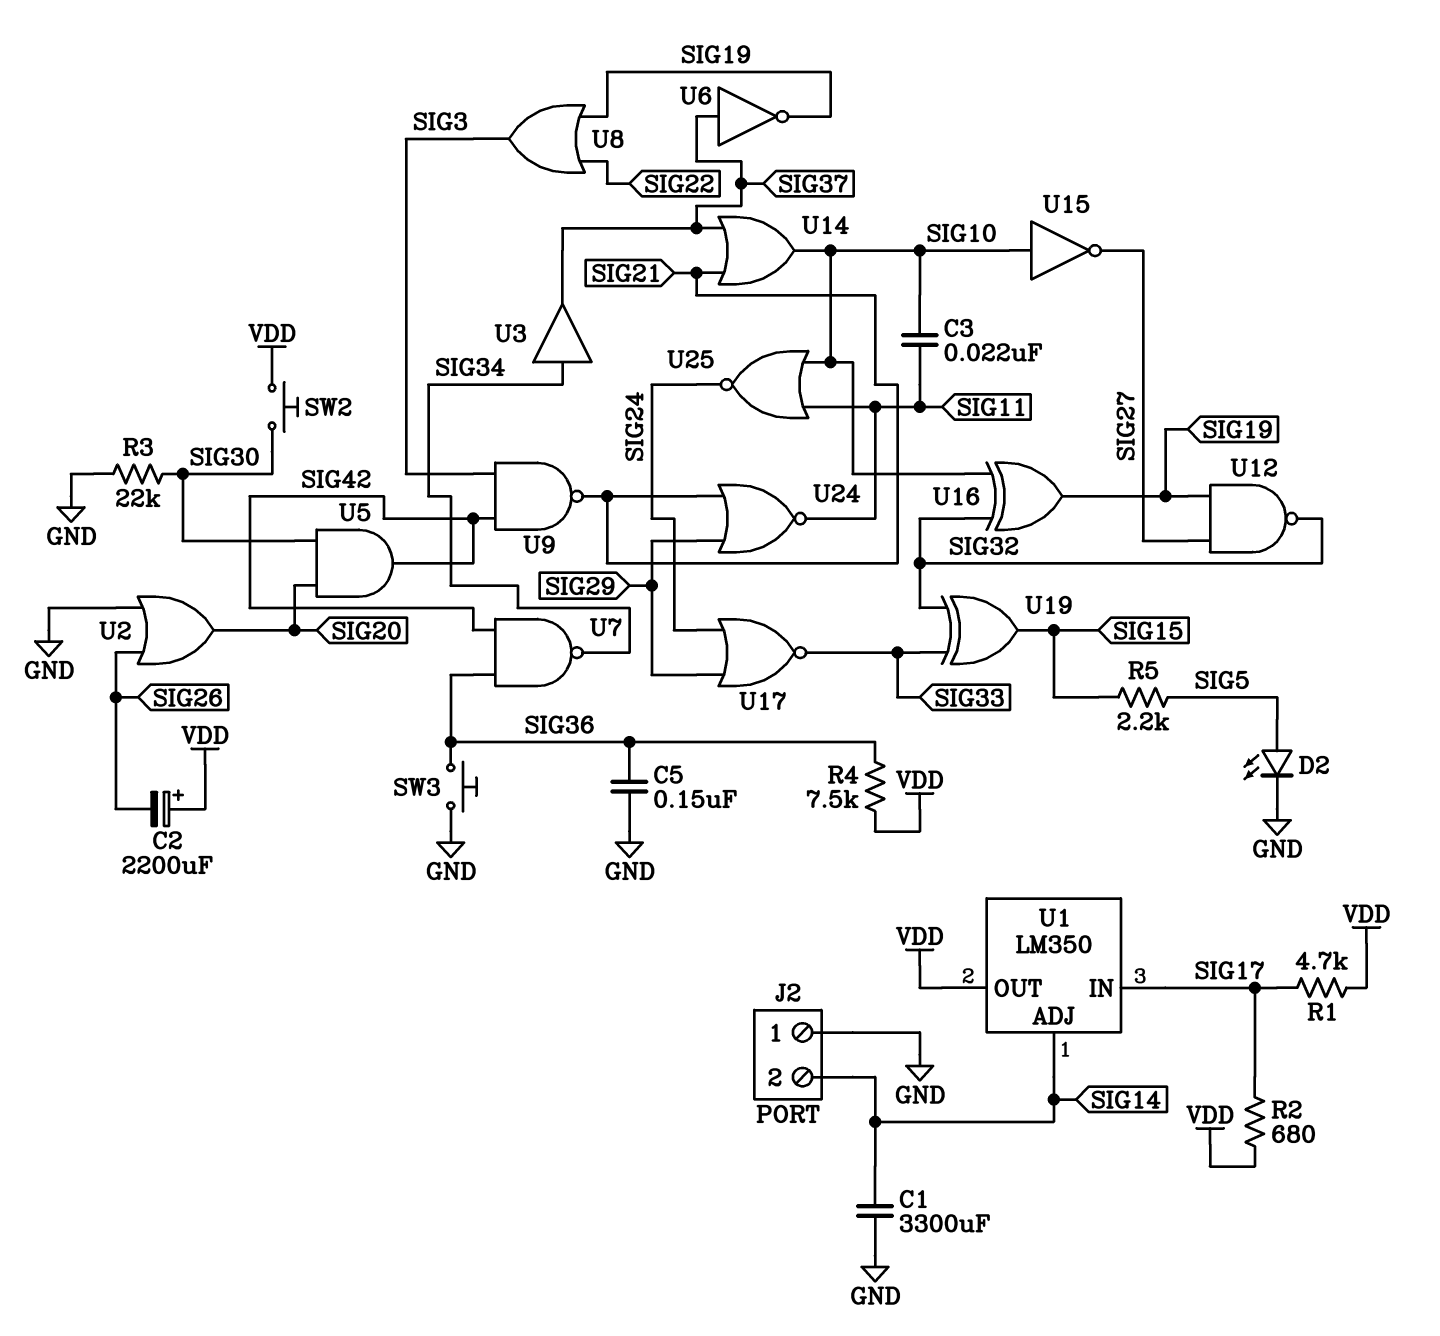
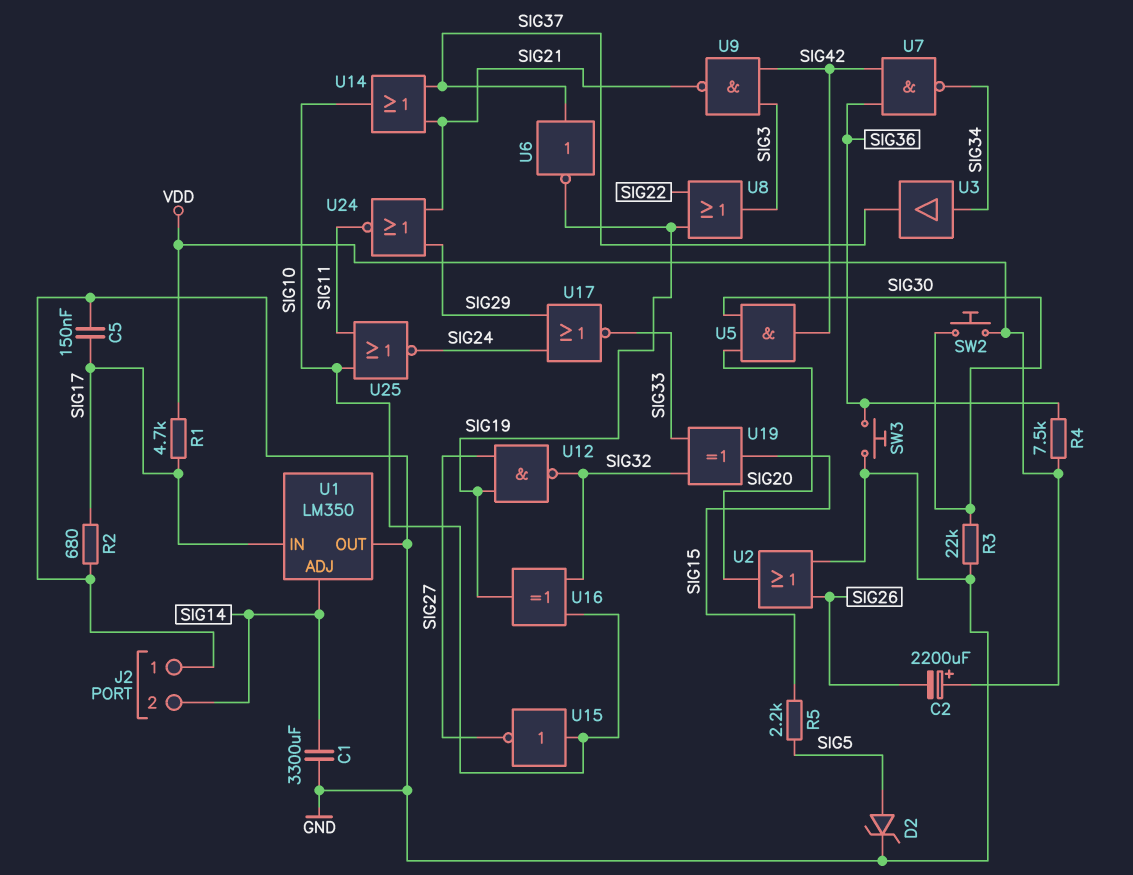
C3: 22nF (SIG10, SIG11) -> none
C5: 150nF (GND, SIG36) -> 150nF (GND, SIG17)
D2: LED (A SIG5, K GND) -> zener (A SIG5, K GND)
R2: 680 (SIG17, VDD) -> 680 (GND, SIG17)
U1 pin OUT: VDD -> GND

